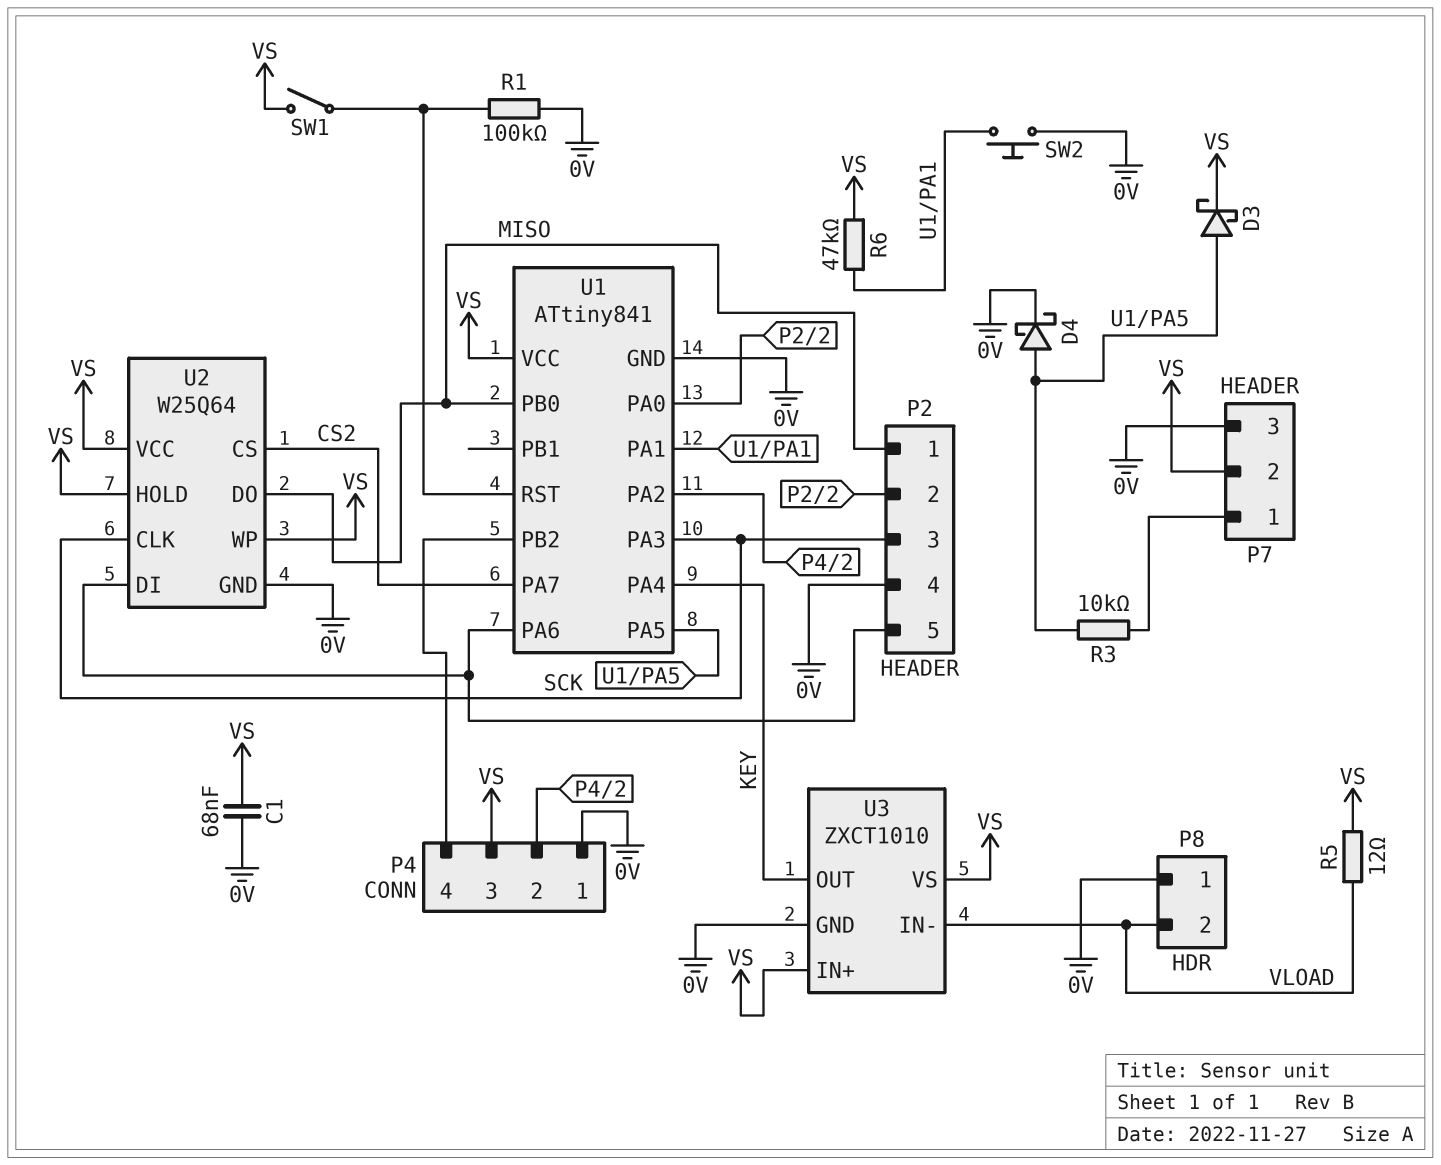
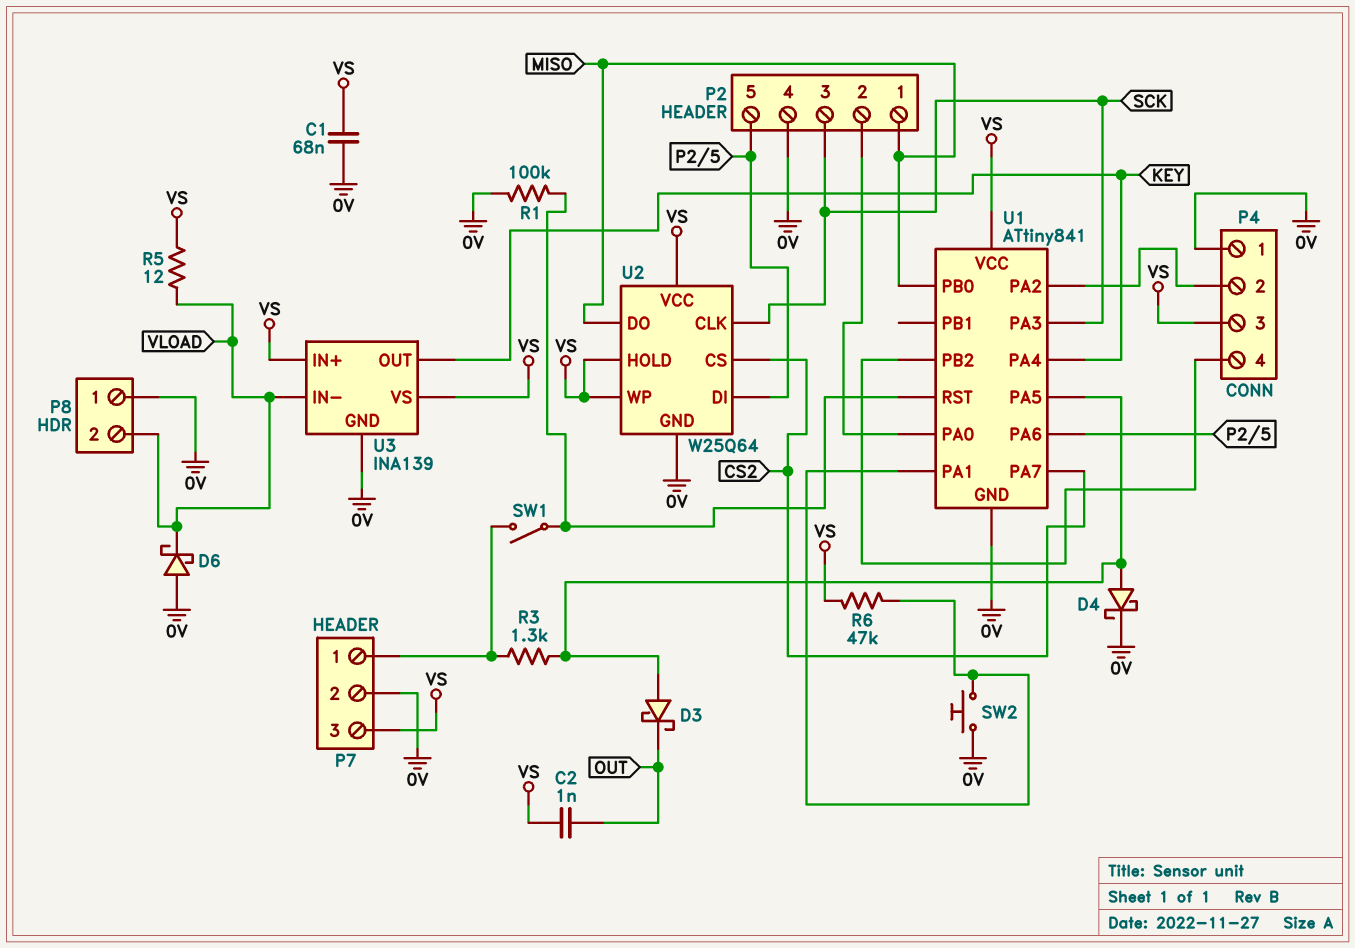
C2: none -> 1nF (OUT, VS)
D3: schottky (A U1/PA5, K VS) -> schottky (A U1/PA5, K OUT)
D6: none -> schottky (A 0V, K VLOAD)
P7 pin 2: VS -> 0V
P7 pin 3: 0V -> VS
R3: 10k (P7/1, U1/PA5) -> 1.3k (P7/1, U1/PA5)
SW1: switch (U1/RST, VS) -> switch (P7/1, U1/RST)
U3: ZXCT1010 -> INA139

